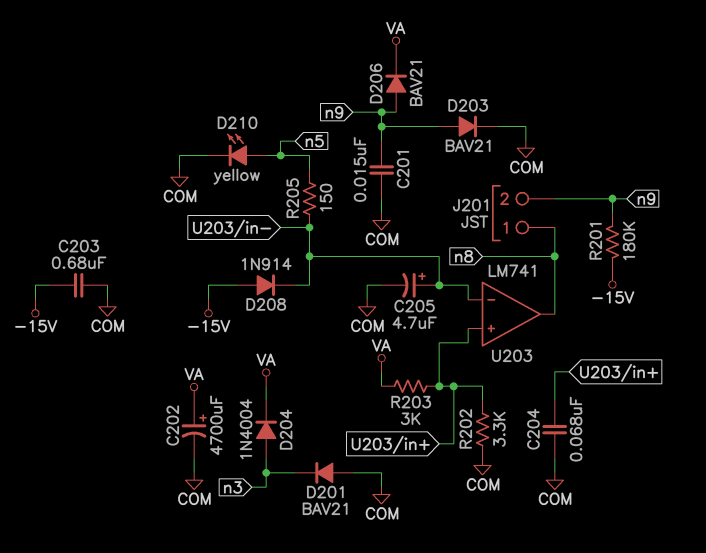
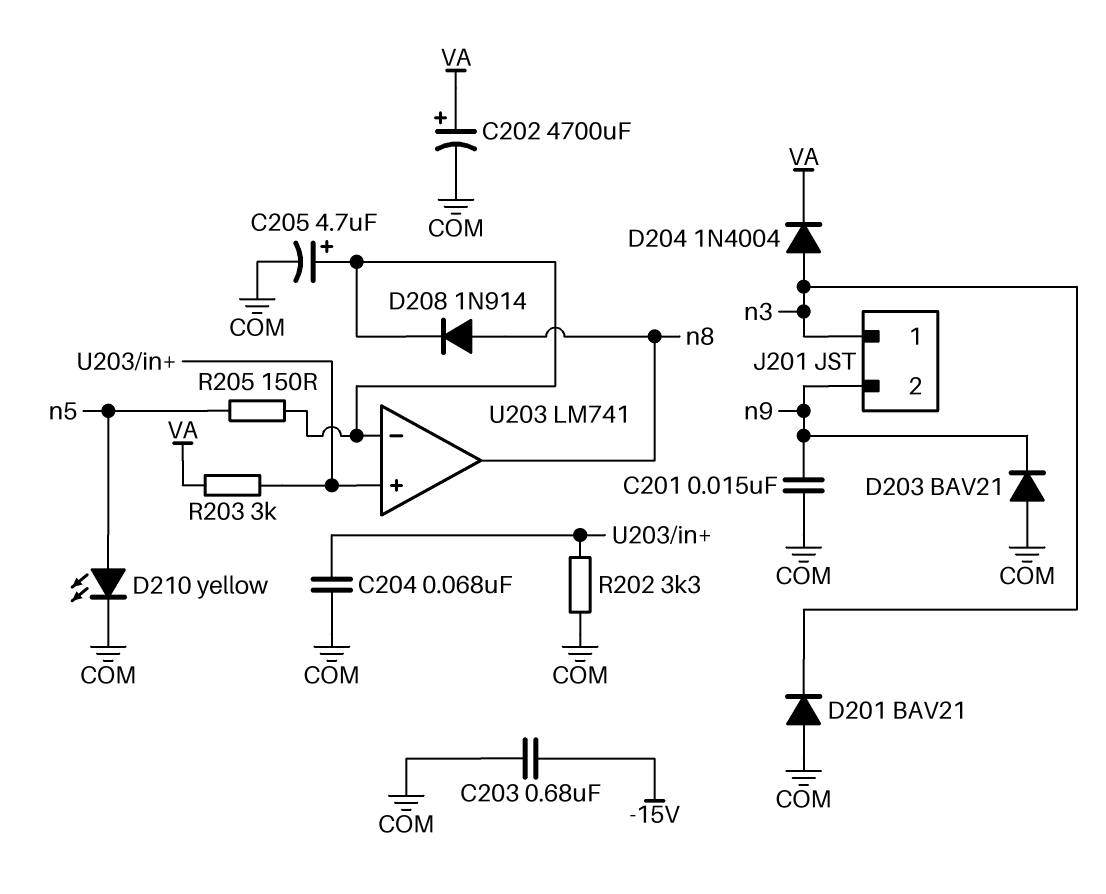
D203: diode BAV21 (A n9, K COM) -> diode BAV21 (A COM, K n9)
D206: diode BAV21 (A n9, K VA) -> none
D208: diode 1N914 (A -15V, K U203/in-) -> diode 1N914 (A n8, K U203/in-)
J201 pin 1: n8 -> n3
R201: 180k (-15V, n9) -> none

